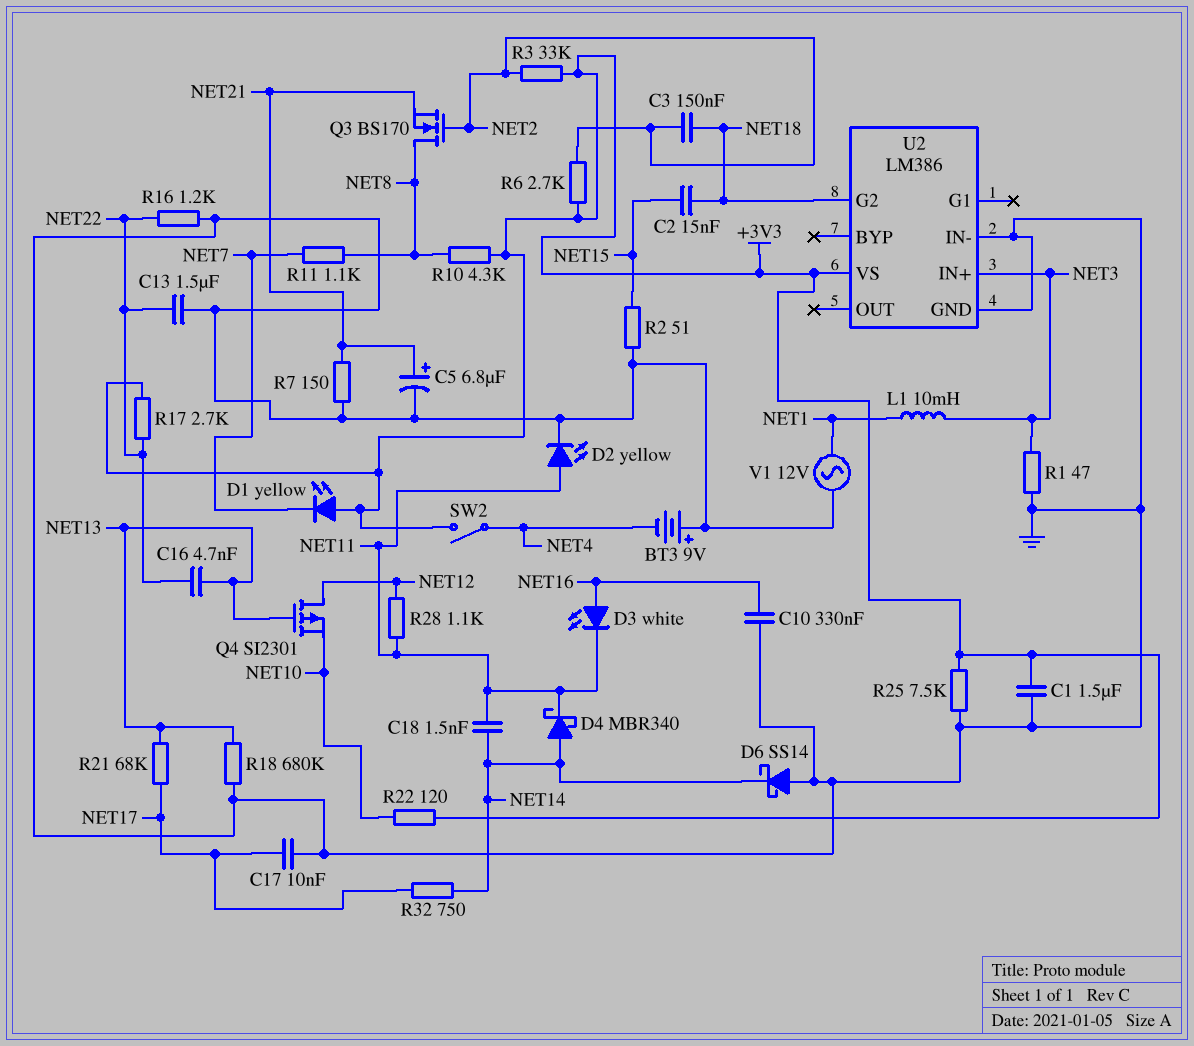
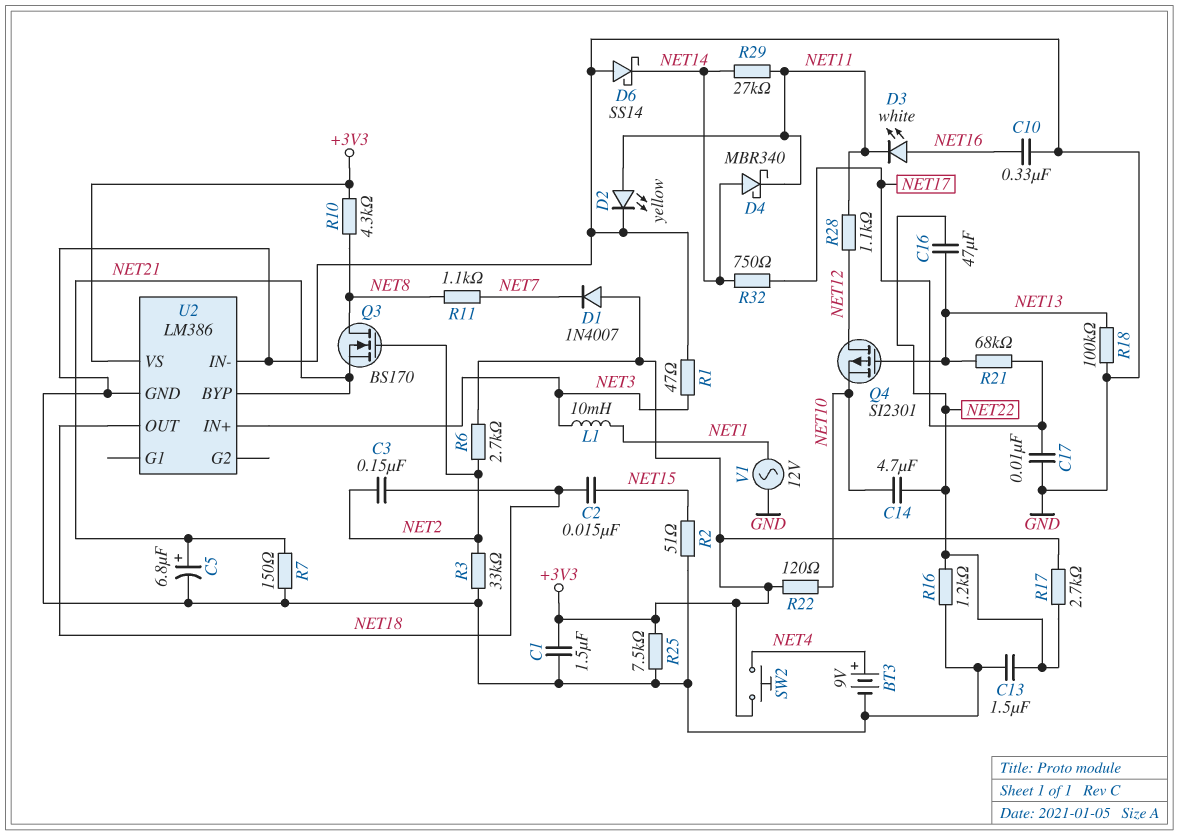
BT3: 9V (plus GND, minus NET4) -> 9V (plus NET4, minus GND)
C14: none -> 4.7uF (NET10, NET22)
C16: 4.7nF (NET13, NET22) -> 47uF (NET13, NET22)
C18: 1.5nF (NET11, NET14) -> none
D1: LED yellow (A +3V3, K NET7) -> diode 1N4007 (A +3V3, K NET7)
R3: 33k (+3V3, NET2) -> 33k (GND, NET2)
R18: 680k (GND, NET13) -> 100k (GND, NET13)
R29: none -> 27k (NET11, NET14)
SW2: switch (+3V3, NET4) -> button (+3V3, NET4)
U2 pin BYP: none -> NET21
U2 pin G2: NET18 -> none
U2 pin OUT: none -> NET18

